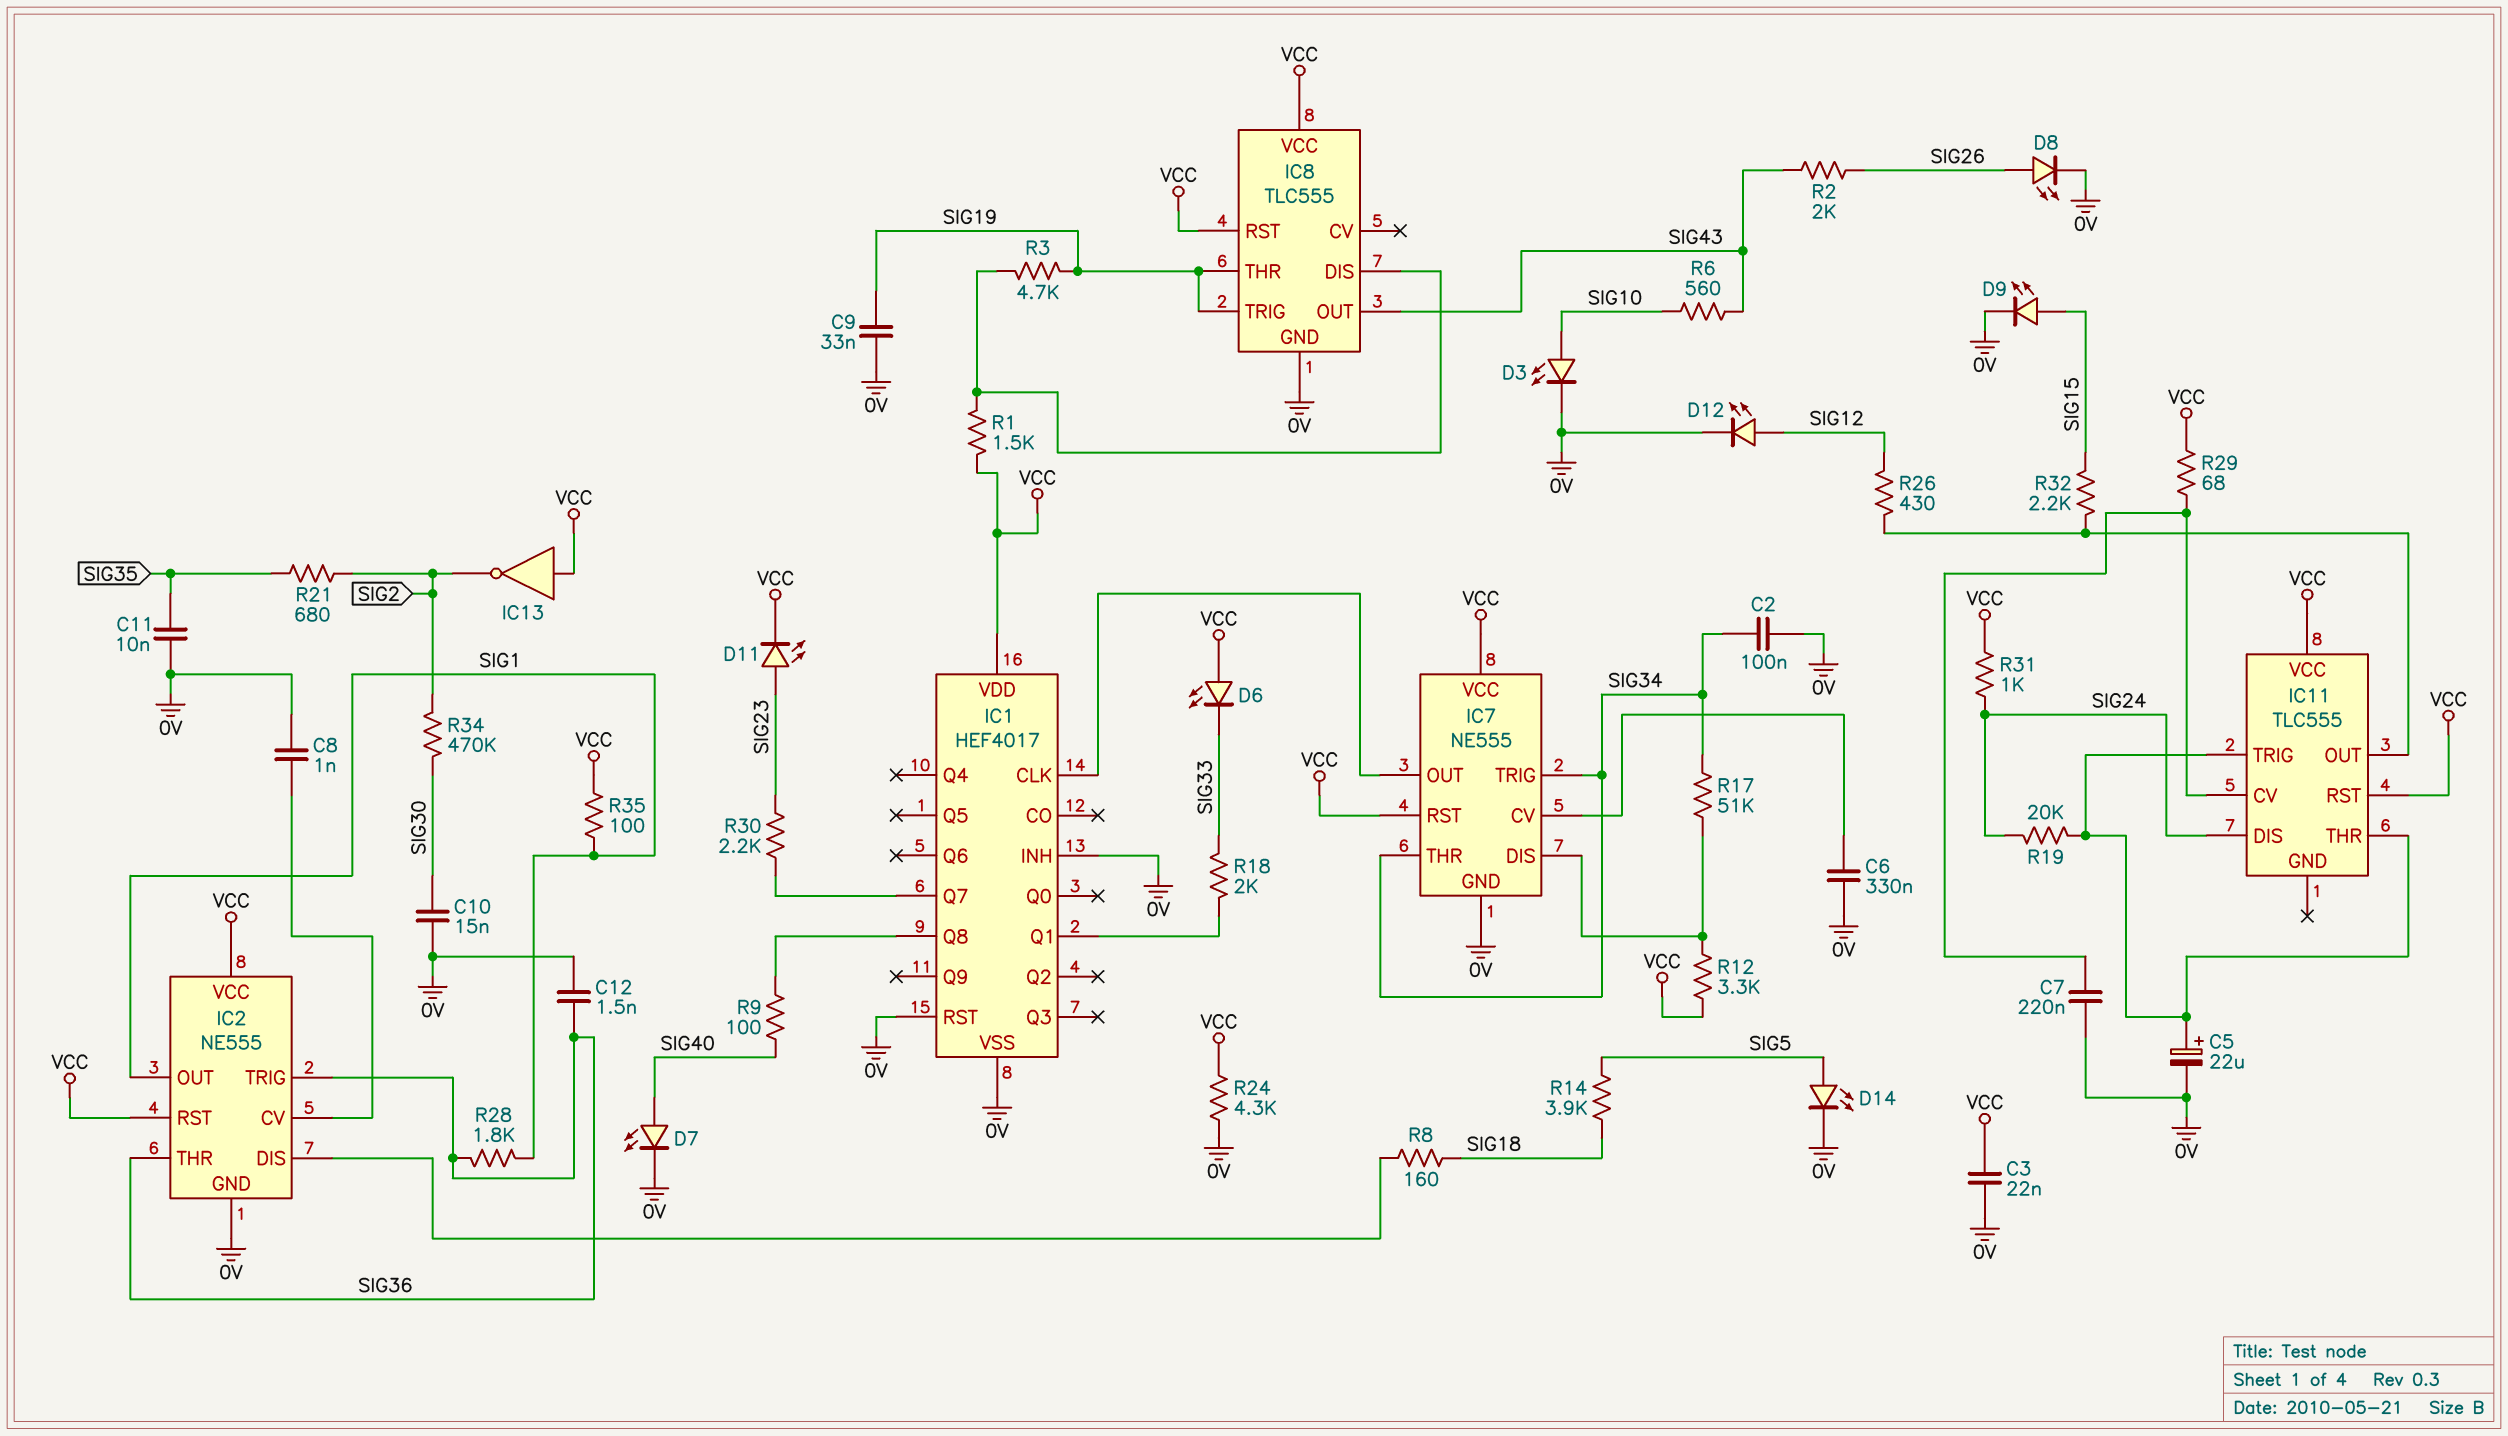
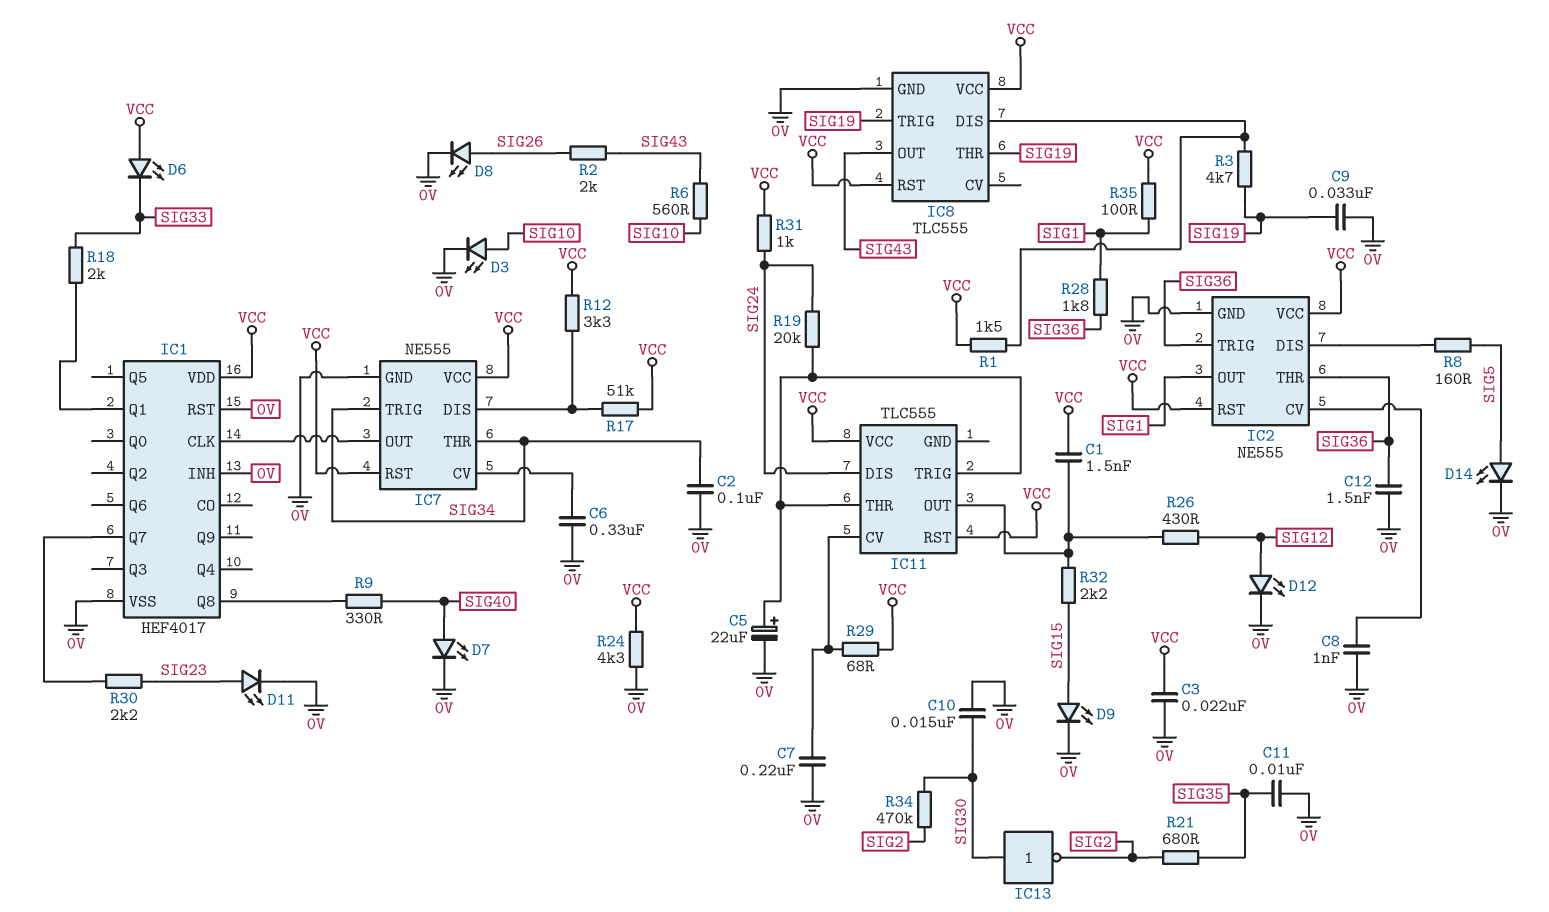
C1: none -> 1.5nF (IC11/OUT, VCC)
D11: LED (A SIG23, K VCC) -> LED (A SIG23, K 0V)
IC13: NOT (in VCC, out SIG2) -> NOT (in SIG30, out SIG2)
R8: 160 (IC2/DIS, SIG18) -> 160 (IC2/DIS, SIG5)
R9: 100 (IC1/Q8, SIG40) -> 330 (IC1/Q8, SIG40)
R14: 3.9k (SIG5, SIG18) -> none
R17: 51k (IC7/DIS, SIG34) -> 51k (IC7/DIS, VCC)

